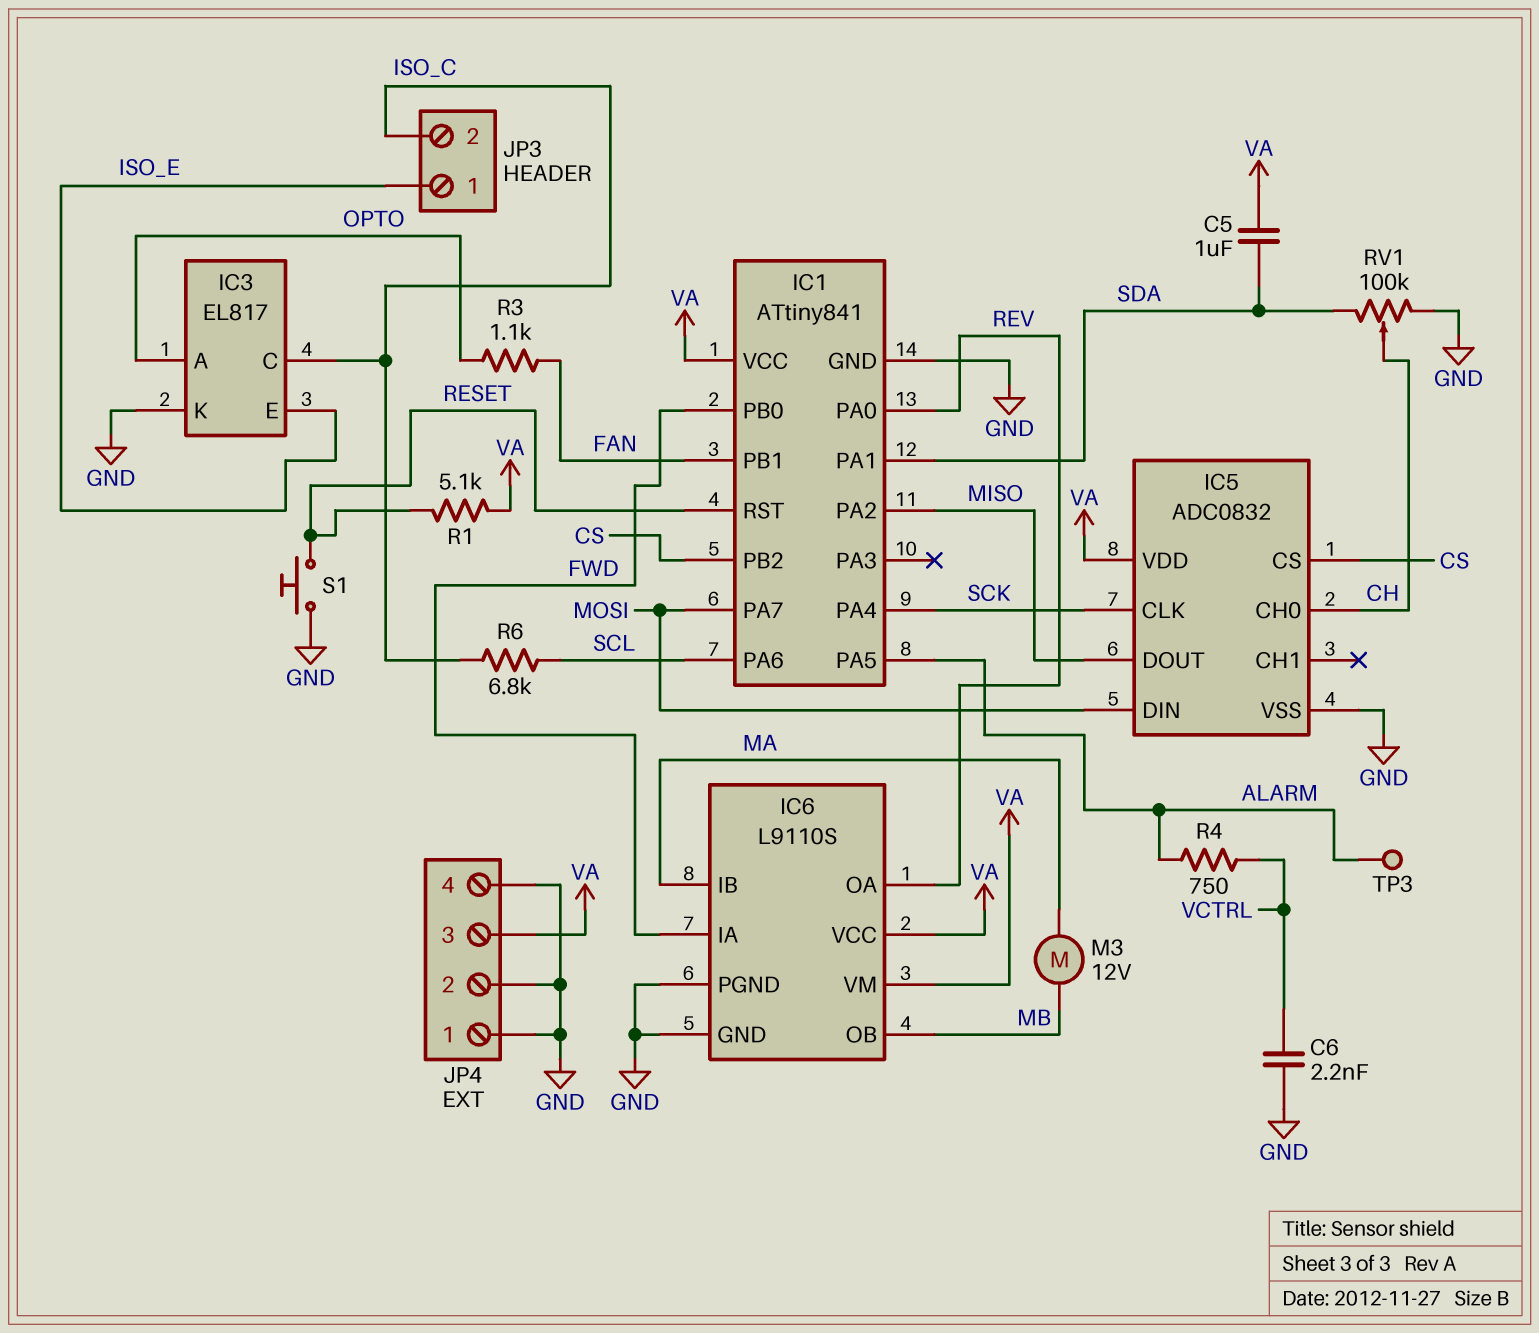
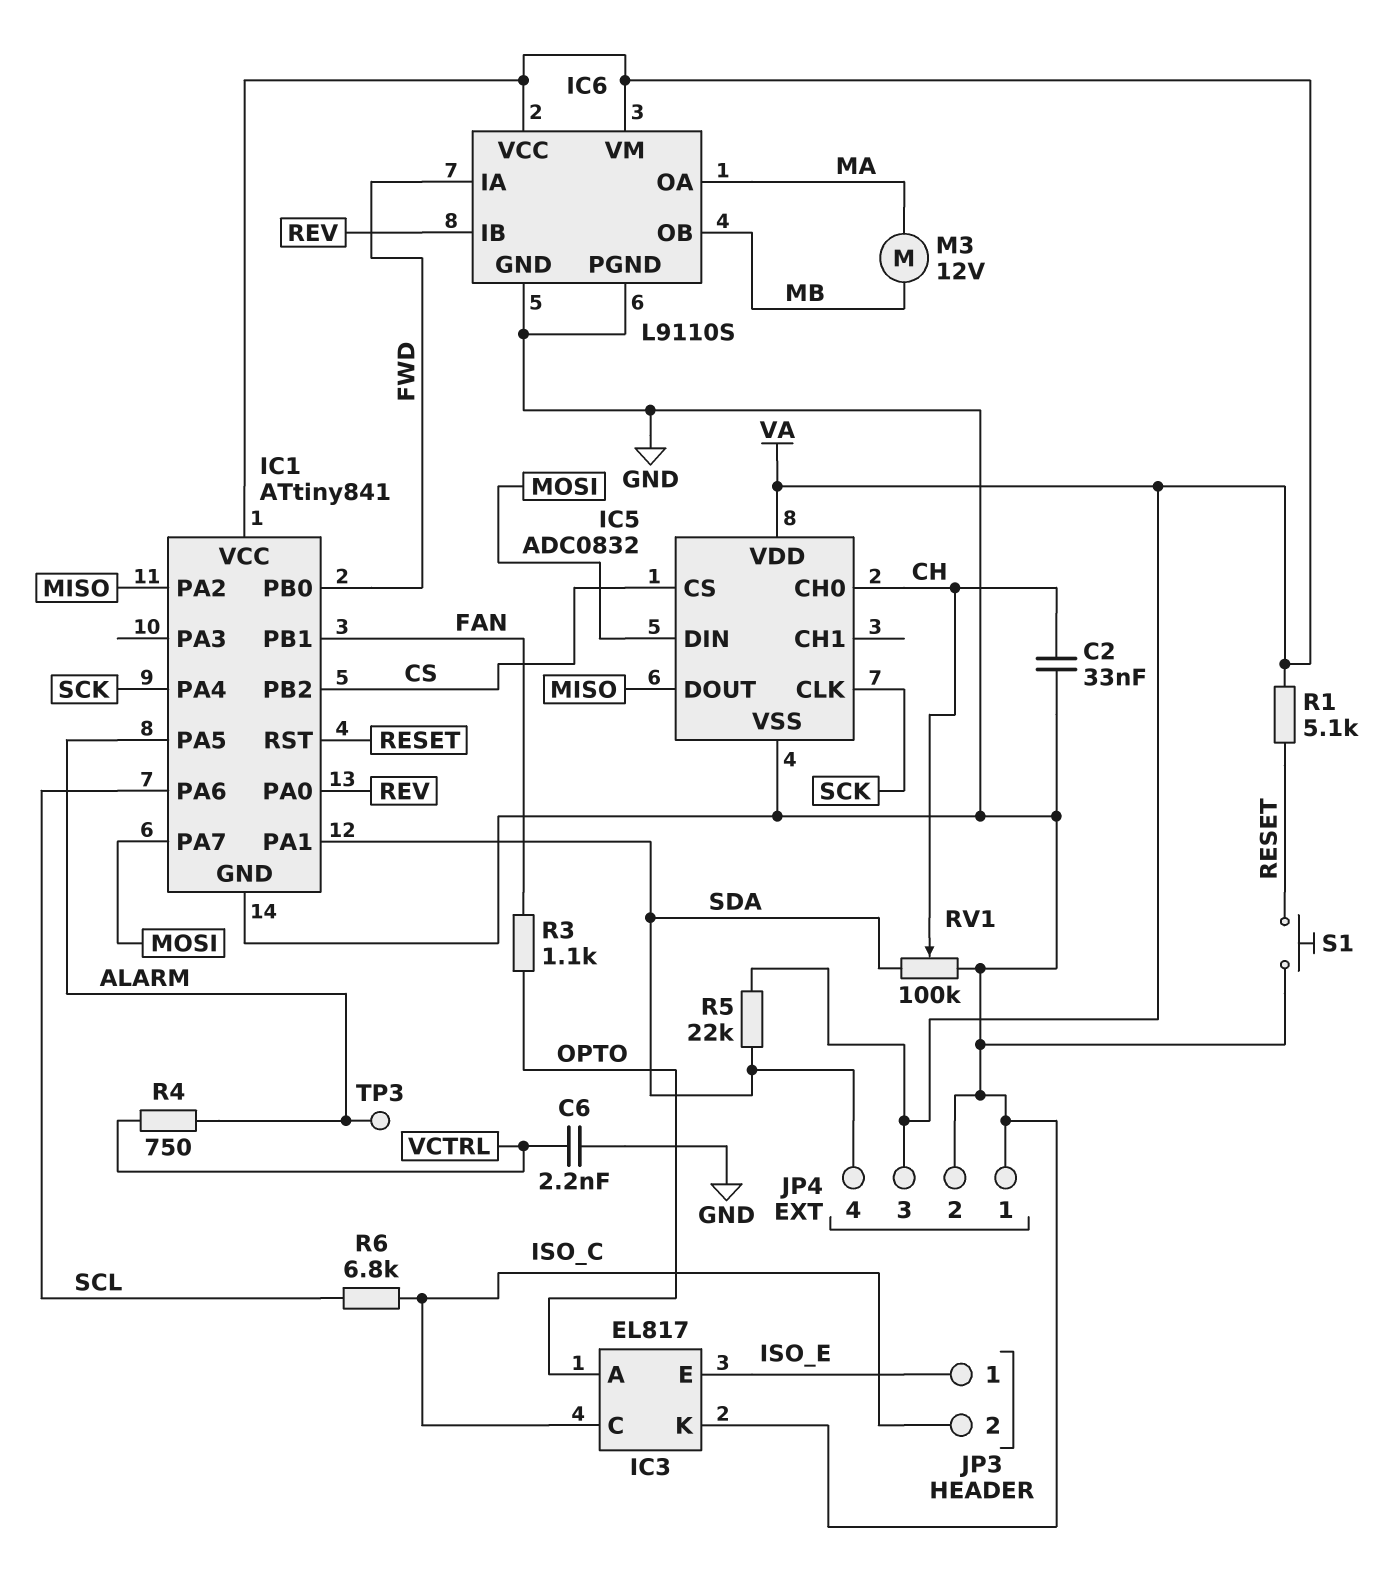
C2: none -> 33nF (CH, GND)
C5: 1uF (SDA, VA) -> none
IC6 pin IB: MA -> REV
IC6 pin OA: REV -> MA
JP4 pin 4: GND -> SDA
R5: none -> 22k (SDA, VA)

